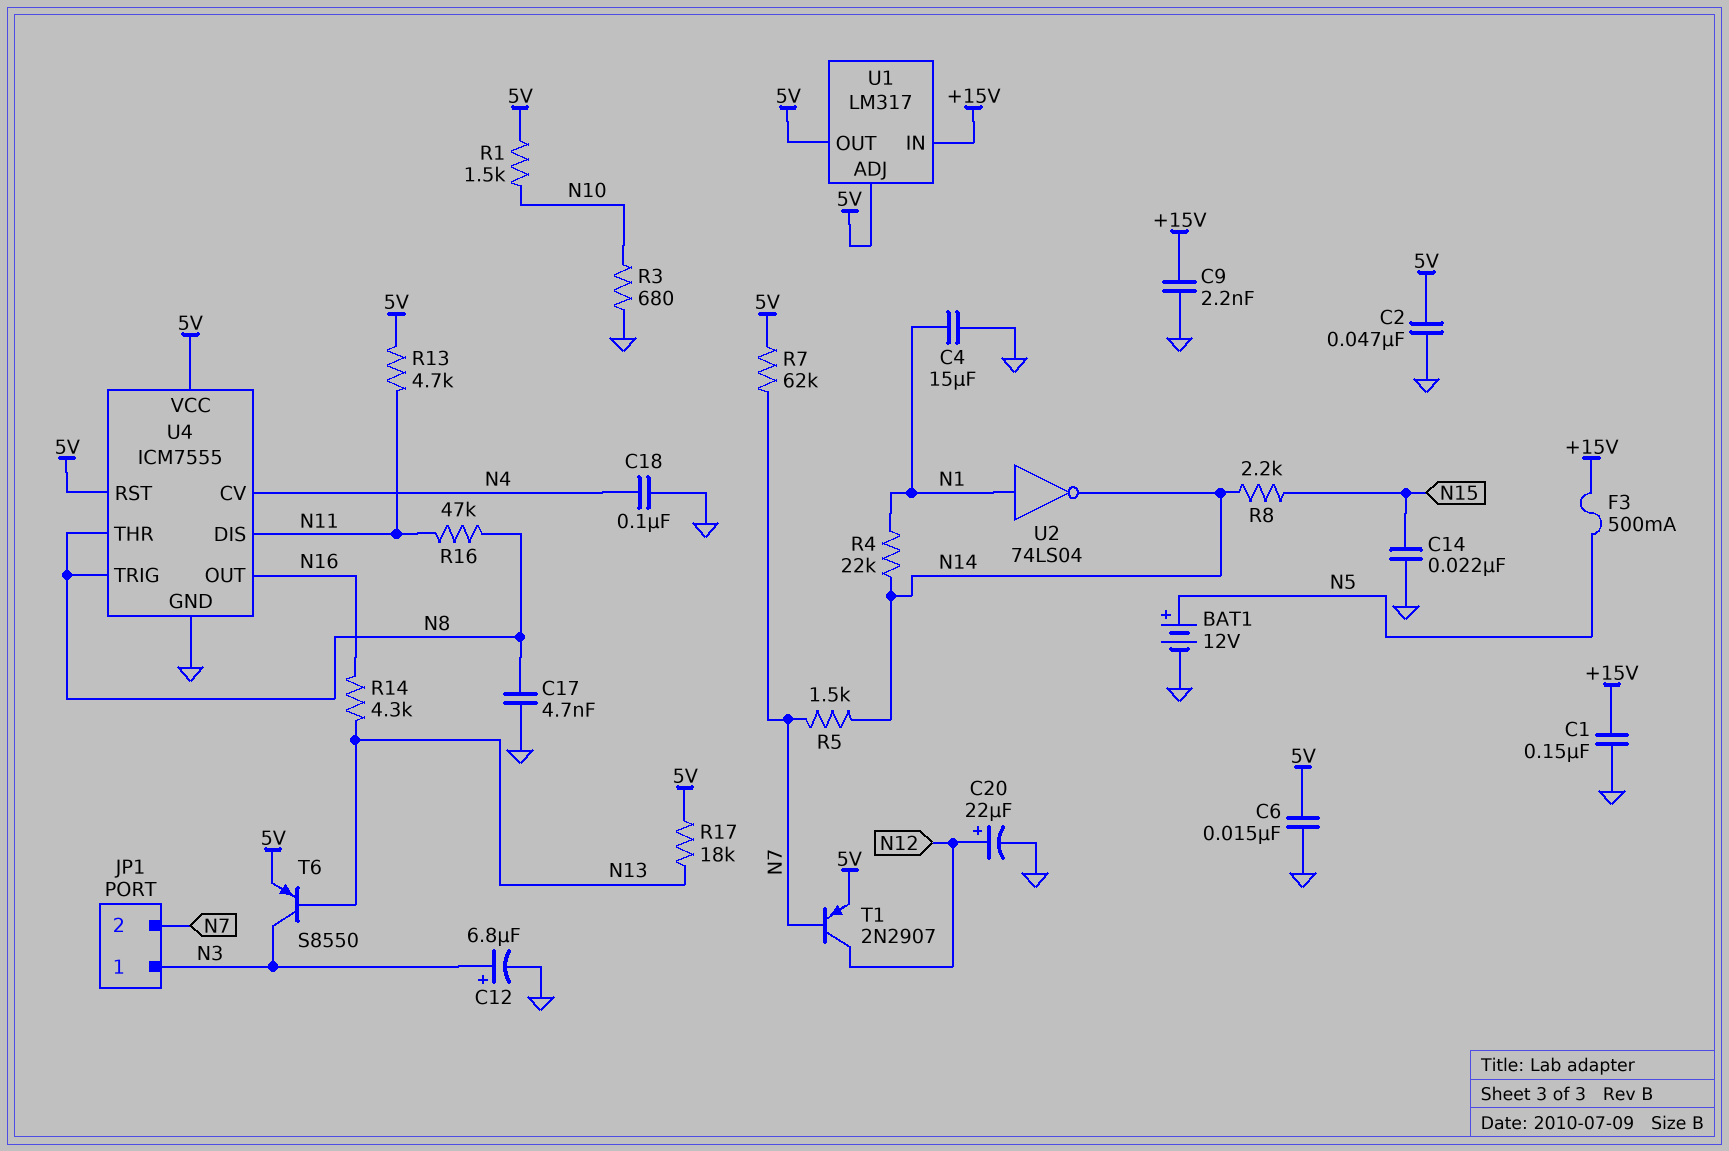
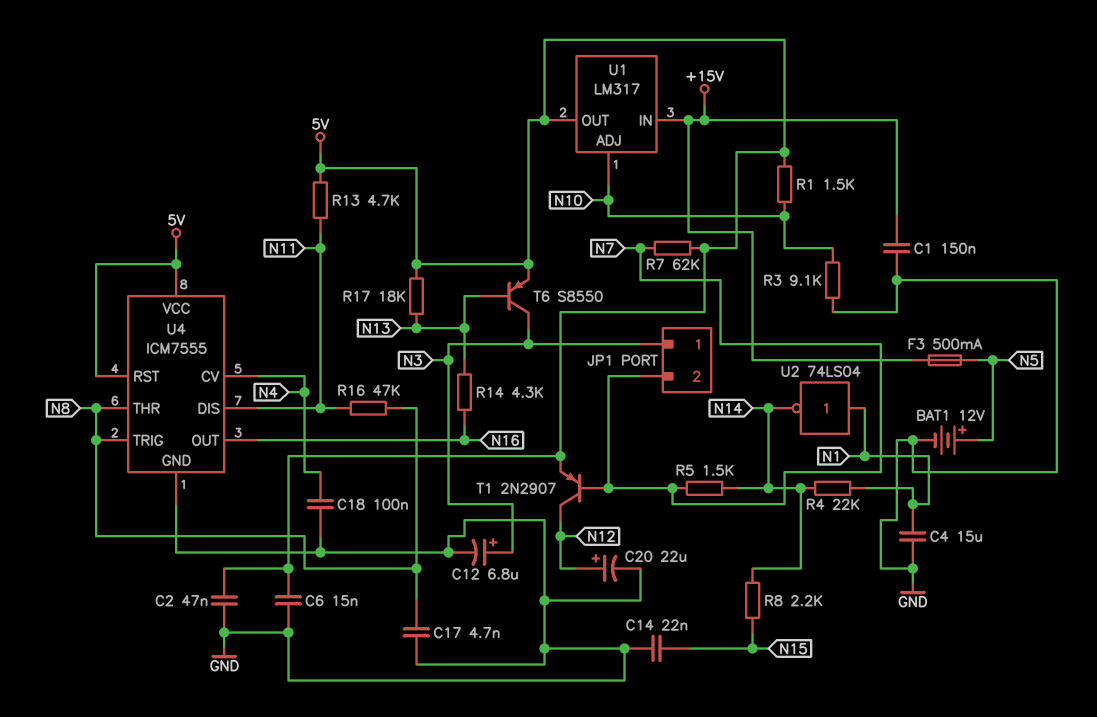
C9: 2.2nF (+15V, GND) -> none
R3: 680 (GND, N10) -> 9.1k (GND, N10)
U1 pin ADJ: 5V -> N10

